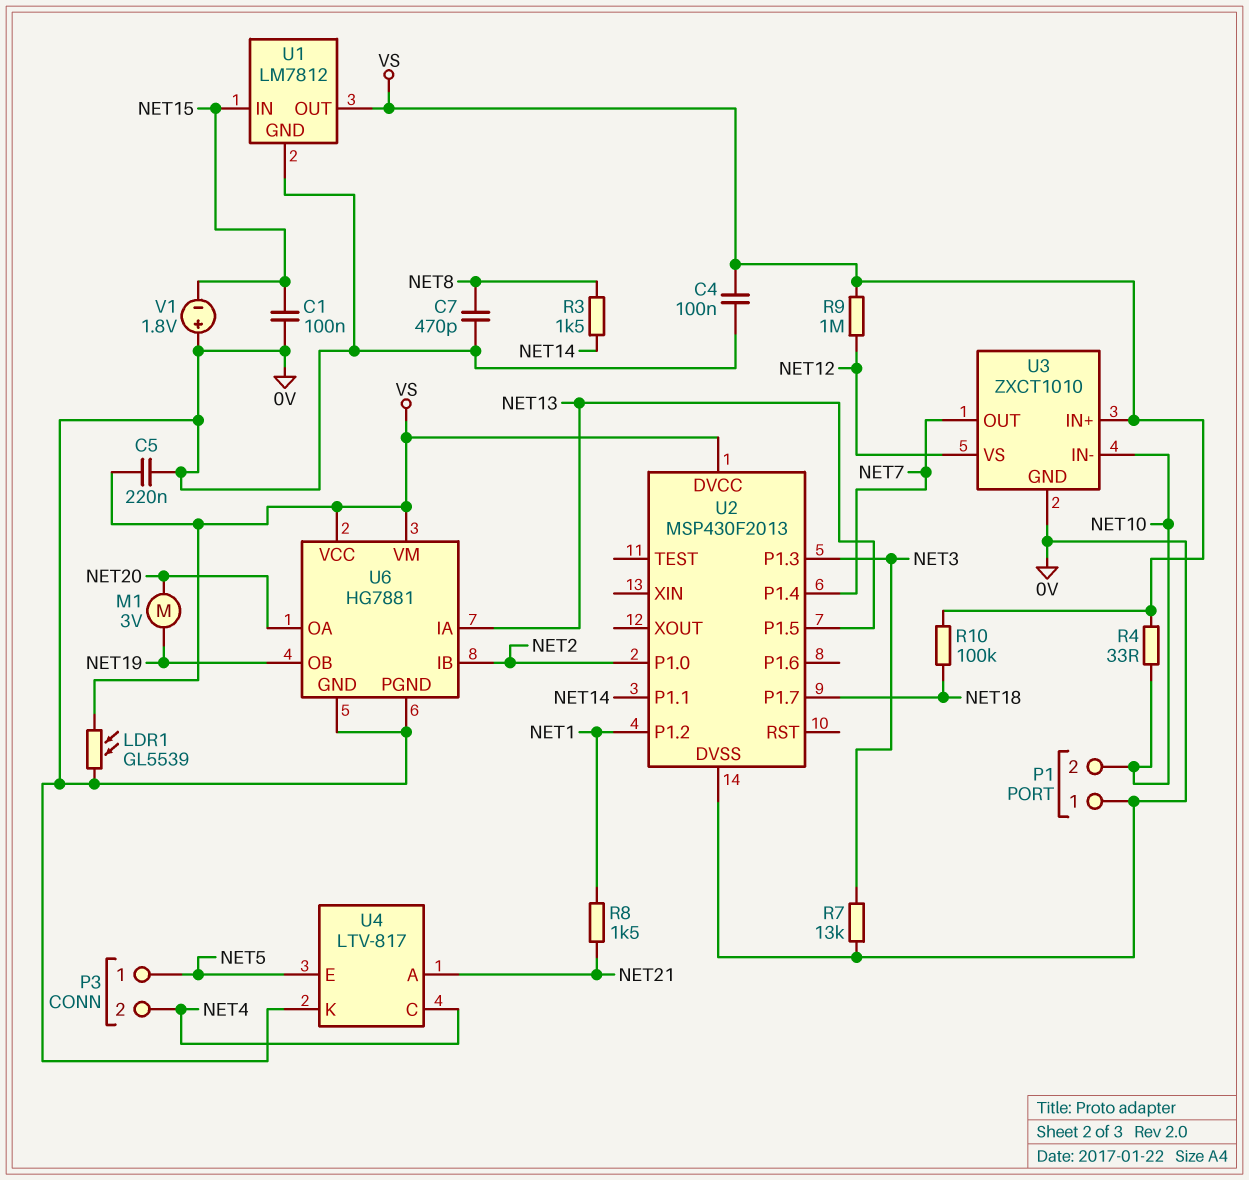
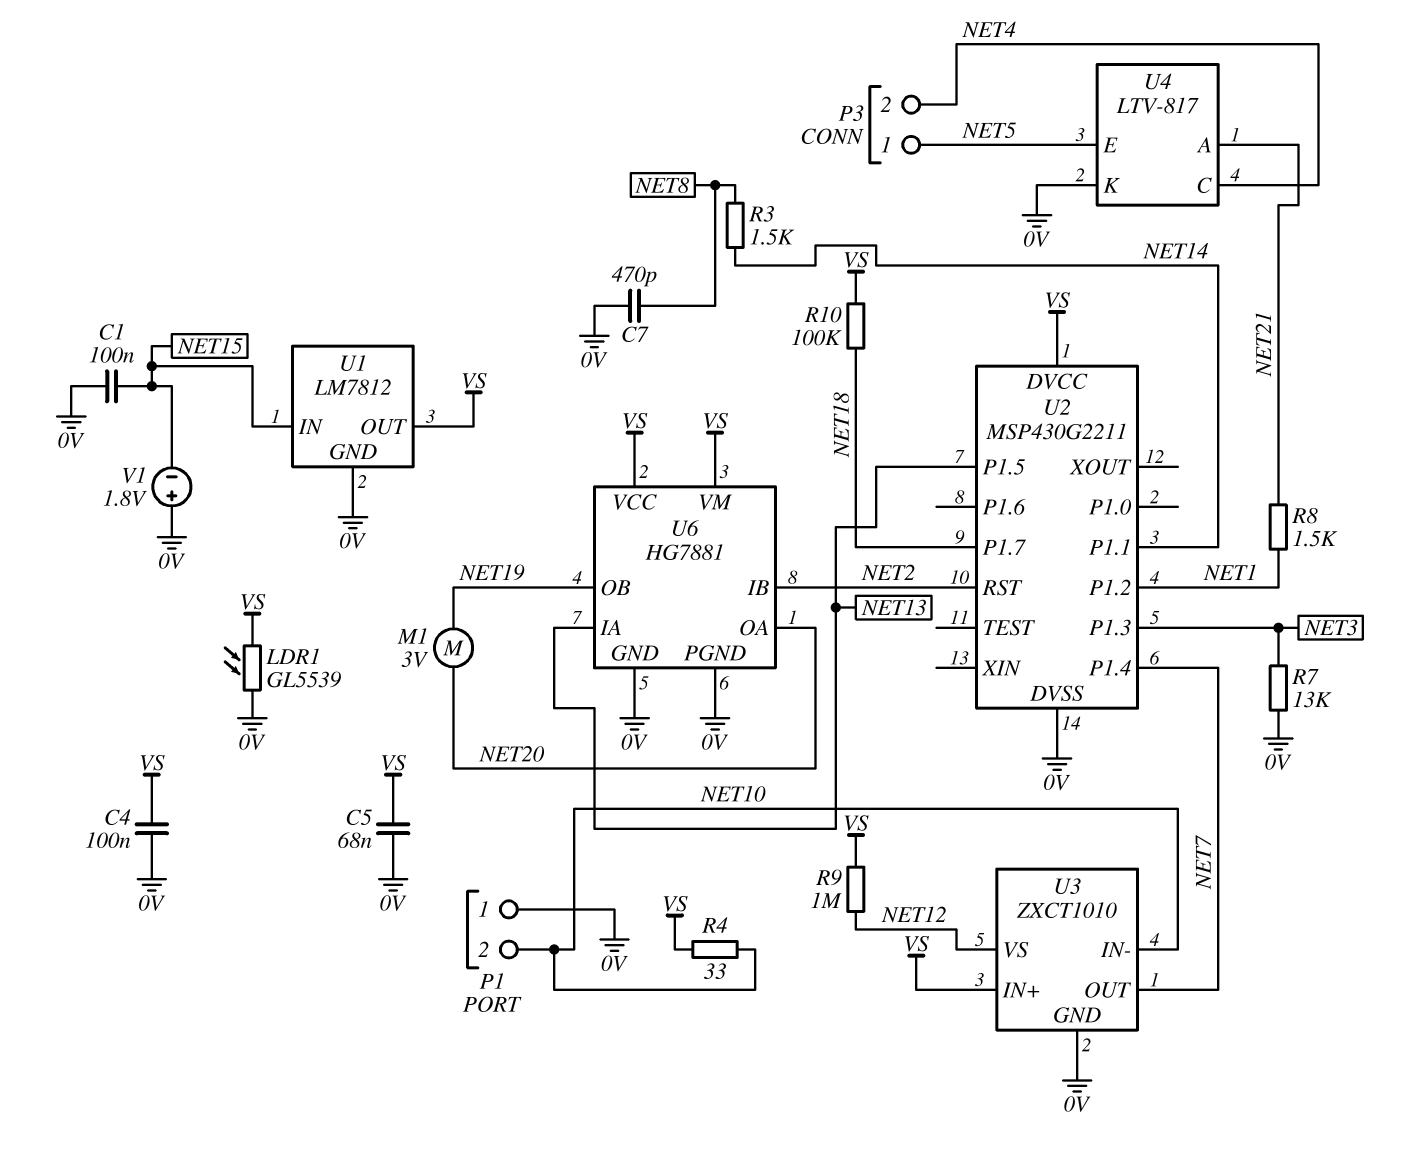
C5: 220nF (0V, VS) -> 68nF (0V, VS)
U2: MSP430F2013 -> MSP430G2211
U2 pin P1.0: NET2 -> none
U2 pin RST: none -> NET2

